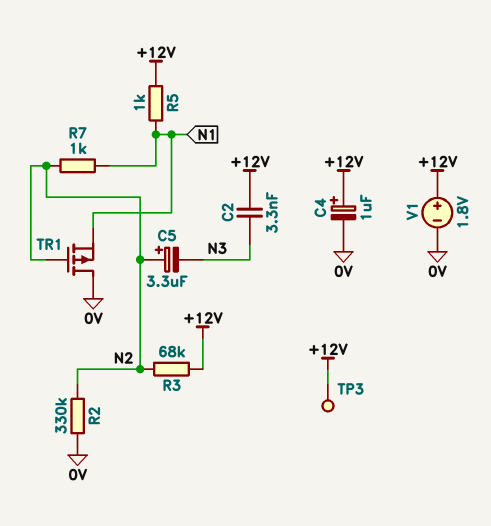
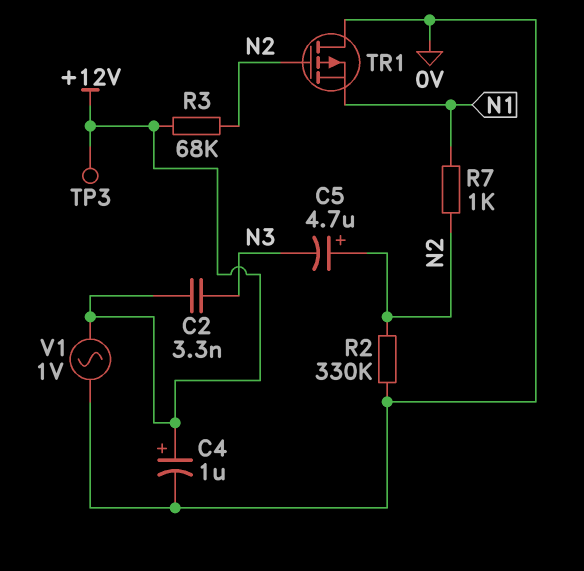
C5: 3.3uF (plus N2, minus N3) -> 4.7uF (plus N2, minus N3)
R5: 1k (+12V, N1) -> none
V1: 1.8V (plus +12V, minus 0V) -> AC 1V (+12V, 0V)

